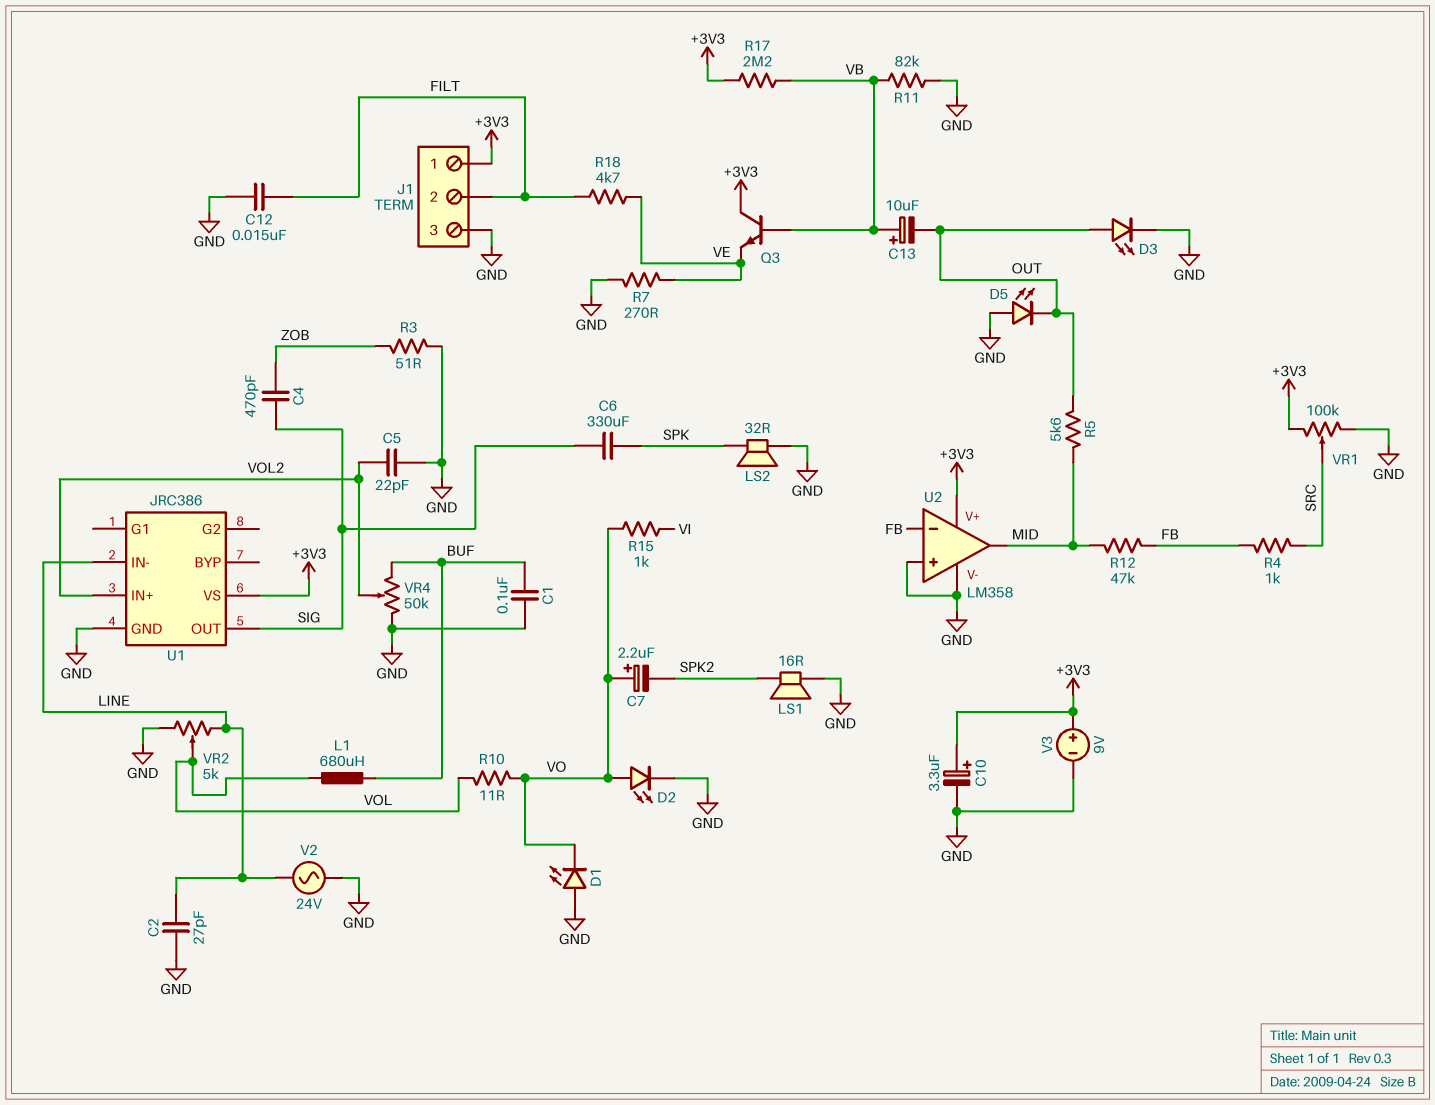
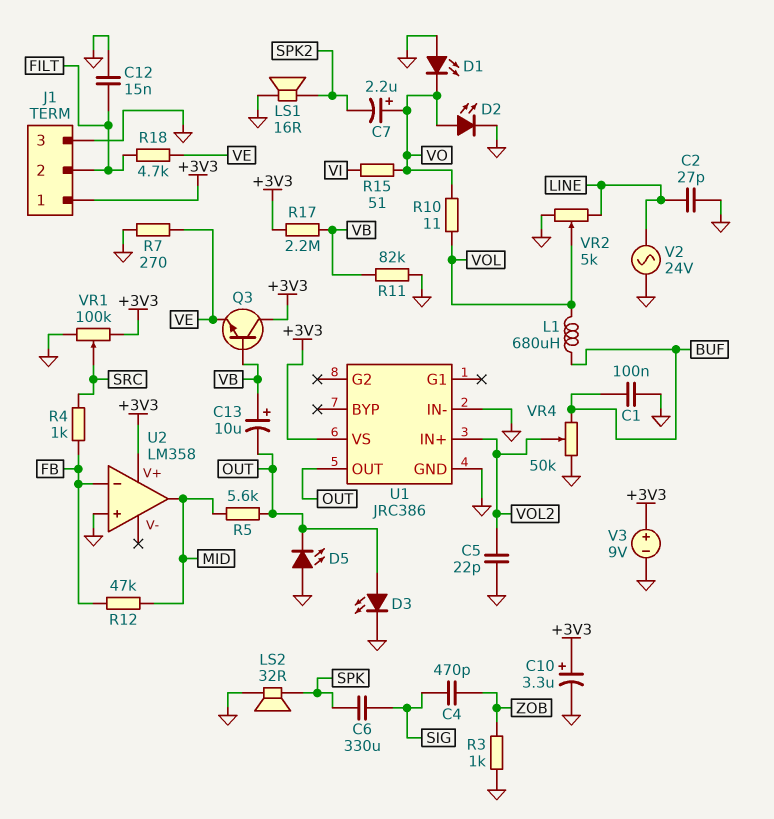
R3: 51 (GND, ZOB) -> 1k (GND, ZOB)
R15: 1k (VI, VO) -> 51 (VI, VO)
U1 pin IN-: LINE -> GND
U1 pin OUT: SIG -> OUT
U2 pin V-: GND -> none

